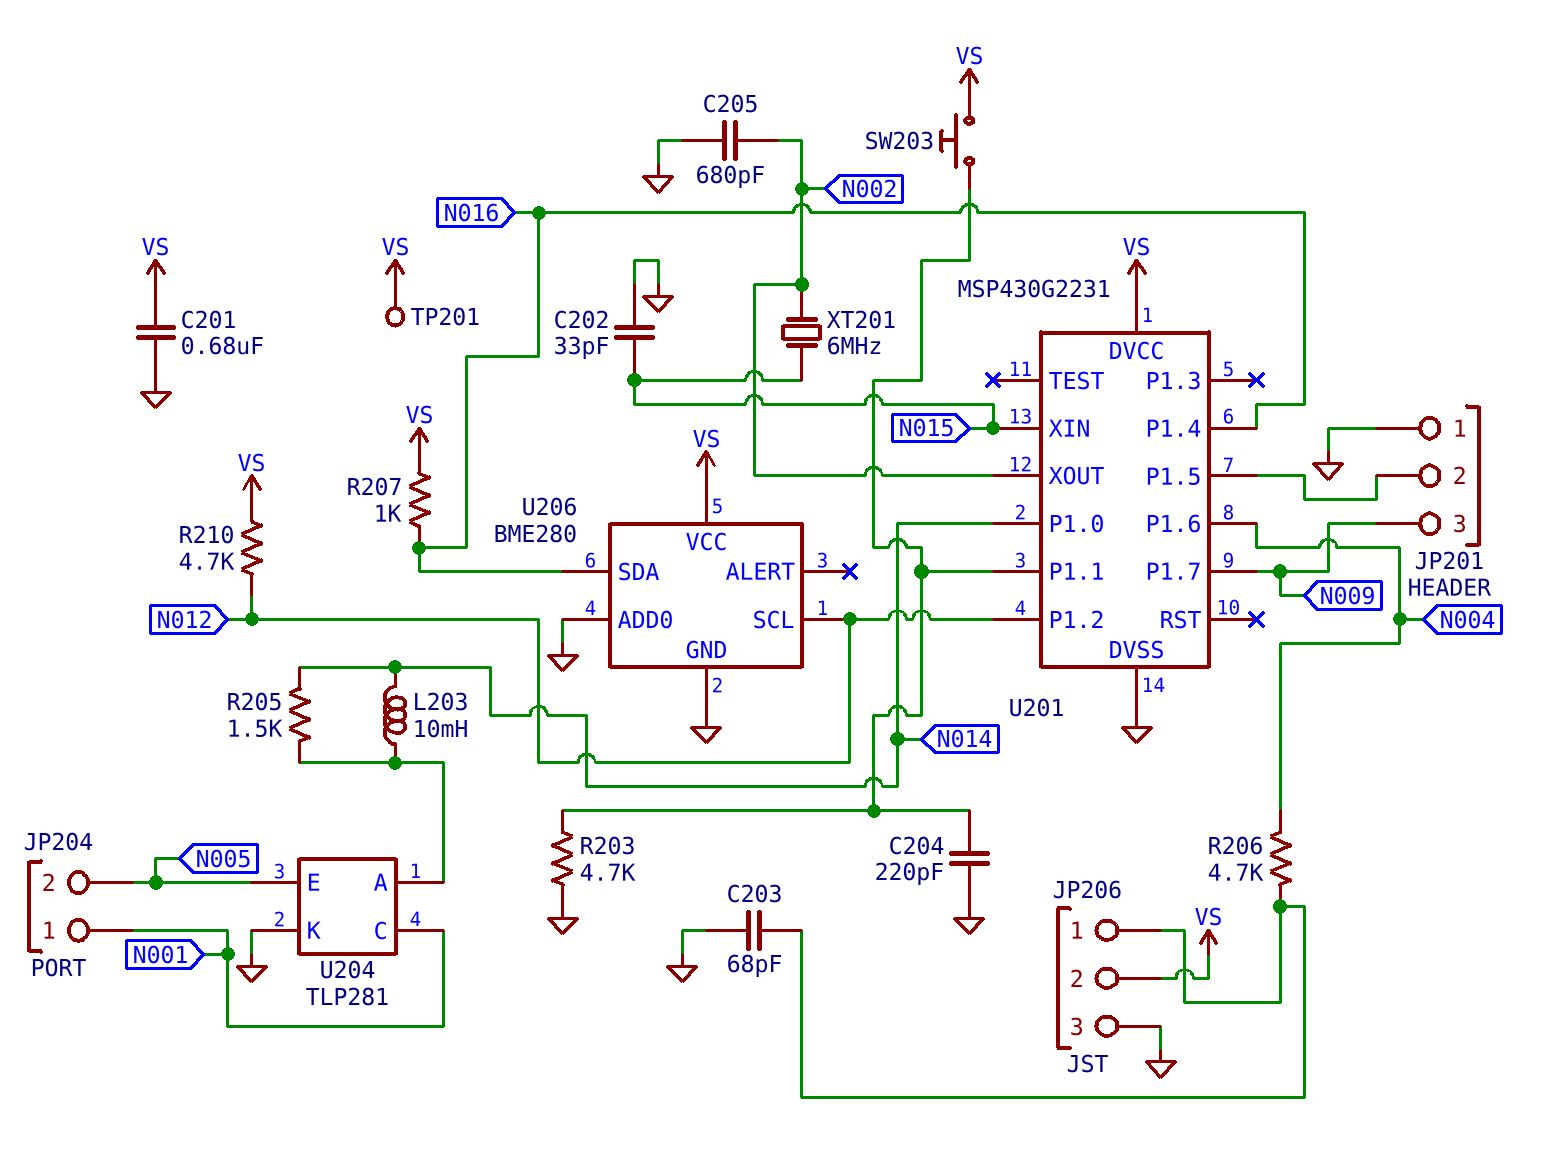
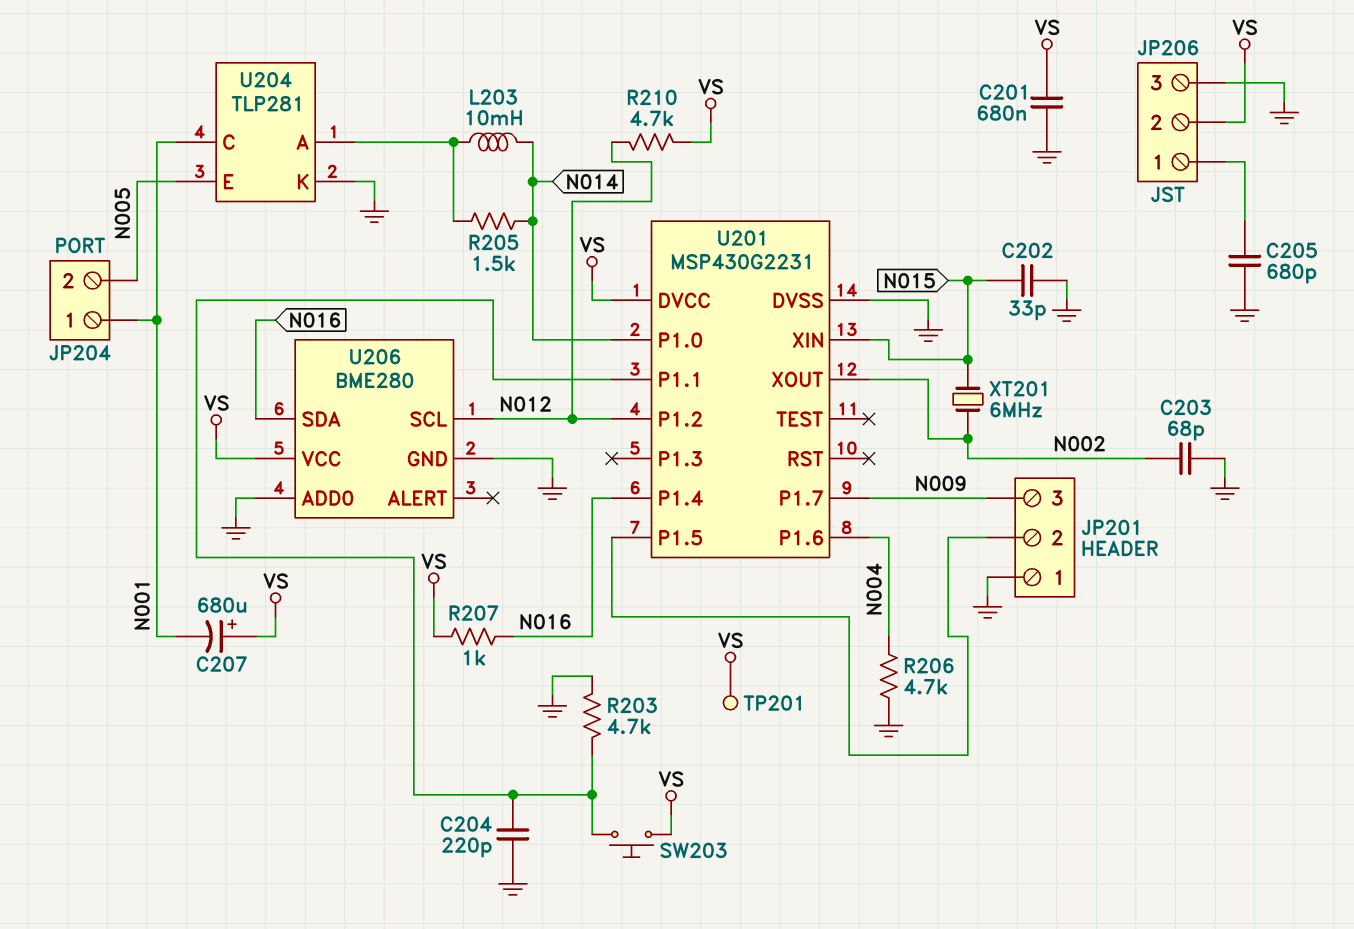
C203: 68pF (GND, JP206/1) -> 68pF (GND, N002)
C205: 680pF (GND, N002) -> 680pF (GND, JP206/1)
C207: none -> 680uF (plus VS, minus N001)
R206: 4.7k (JP206/1, N004) -> 4.7k (GND, N004)

